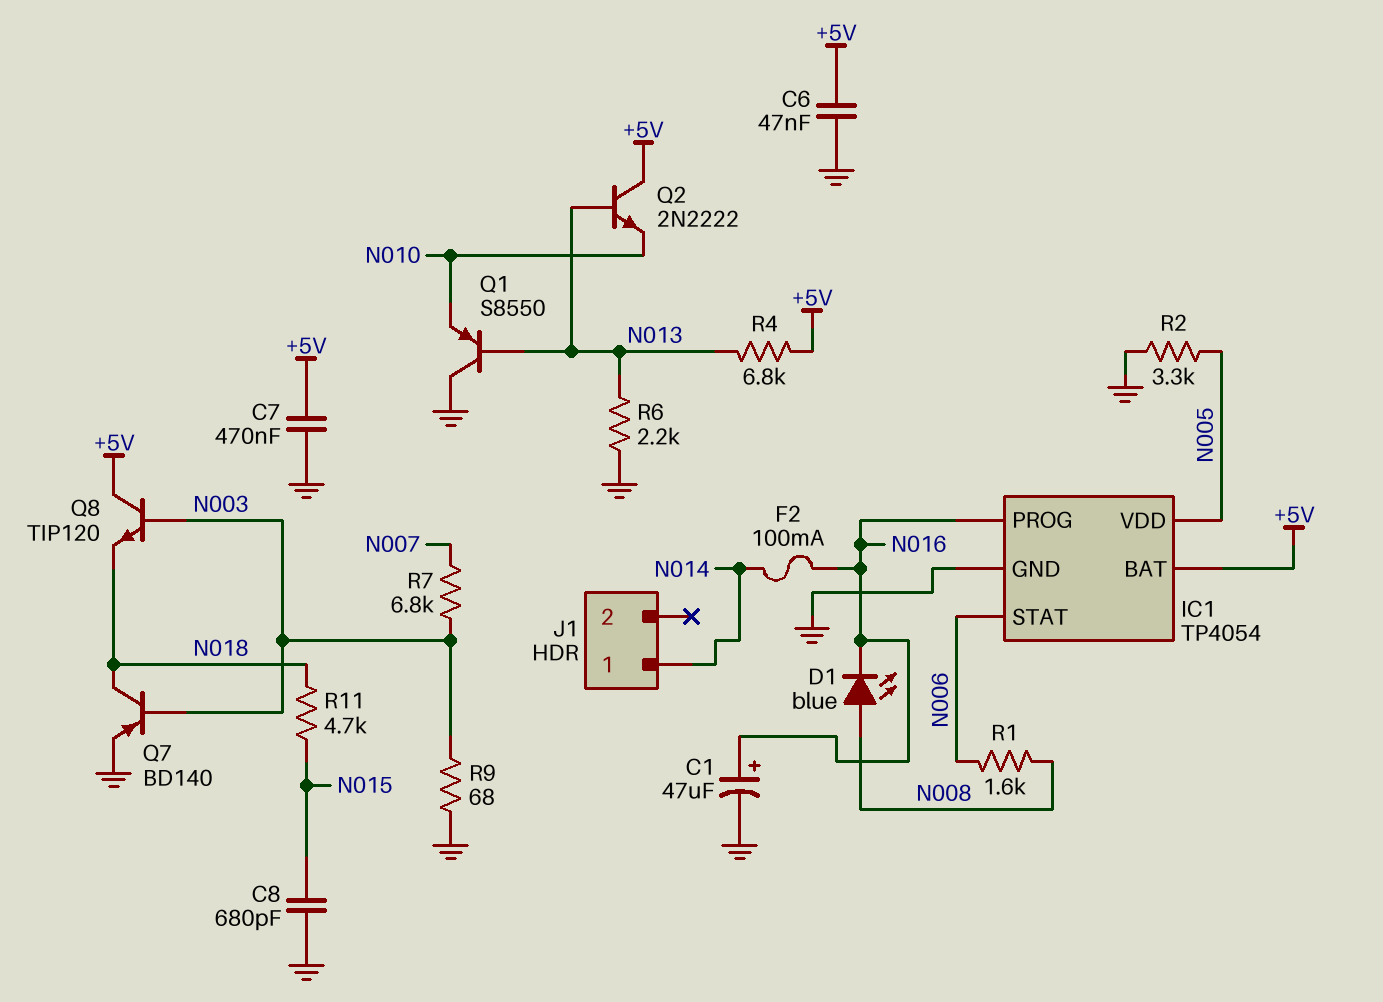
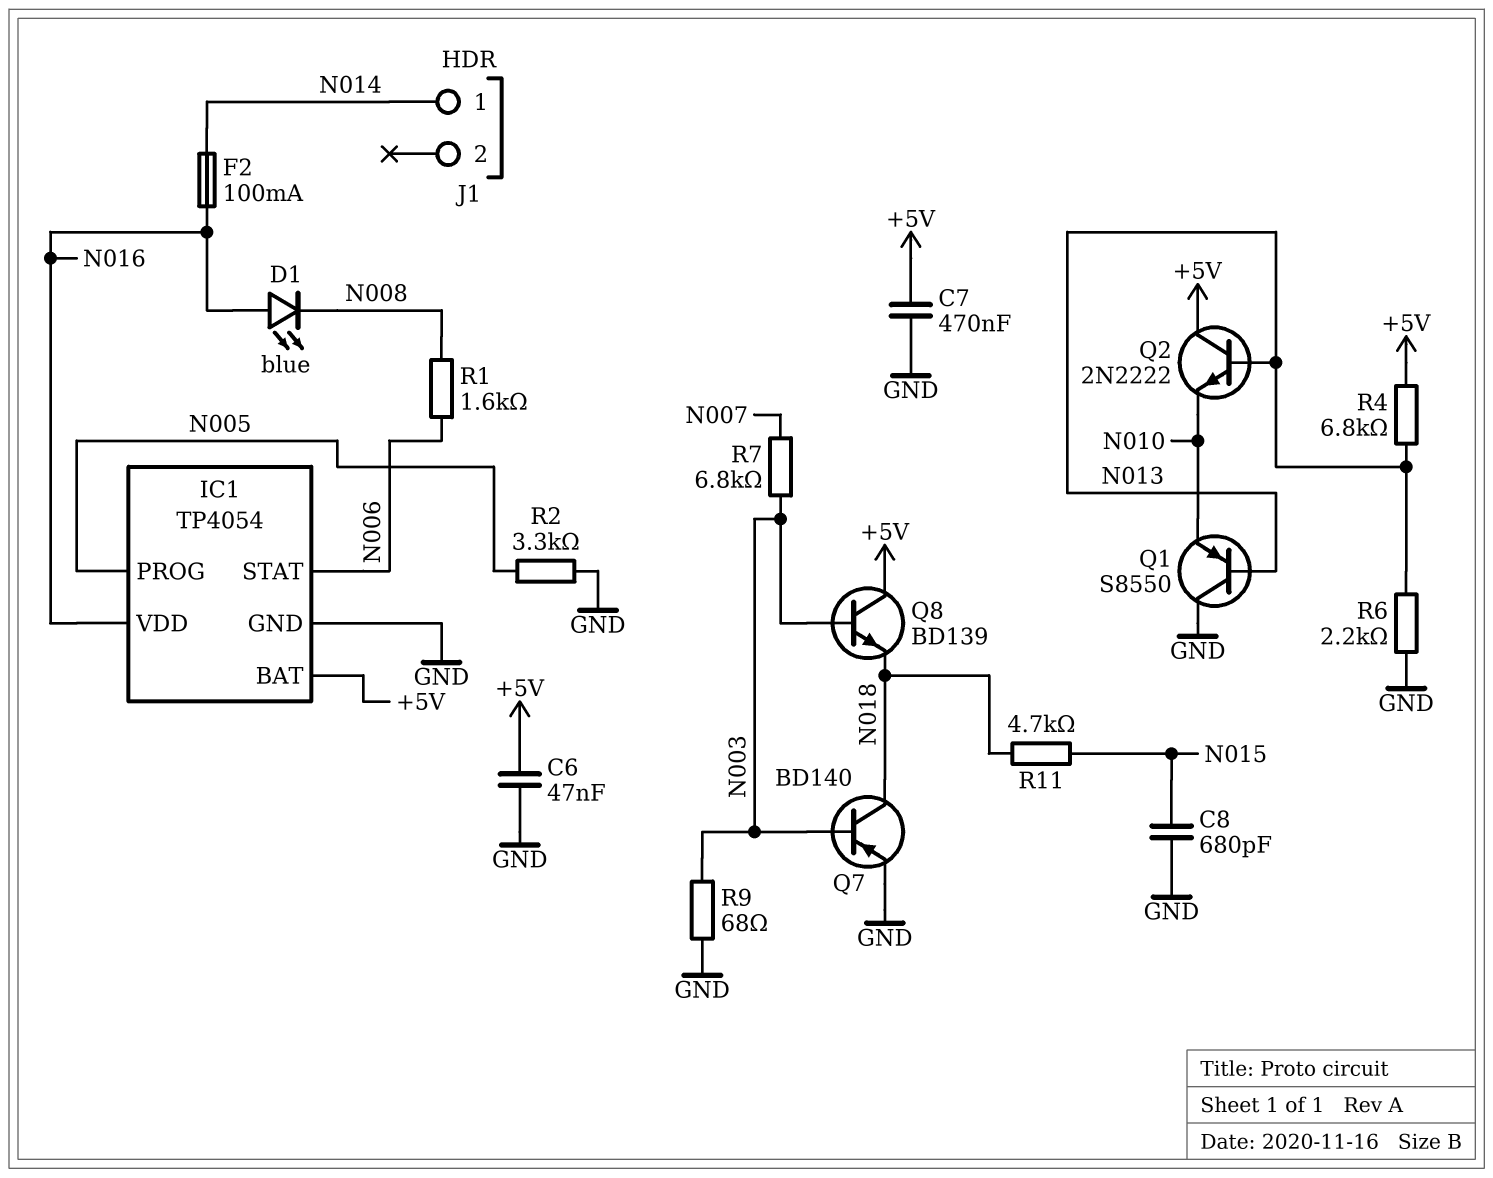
C1: 47uF (plus N016, minus GND) -> none
D1: LED blue (A N008, K N016) -> LED blue (A N016, K N008)
IC1 pin PROG: N016 -> N005
IC1 pin VDD: N005 -> N016
Q8: NPN TIP120 (B N003, C +5V, E N018) -> NPN BD139 (B N003, C +5V, E N018)

